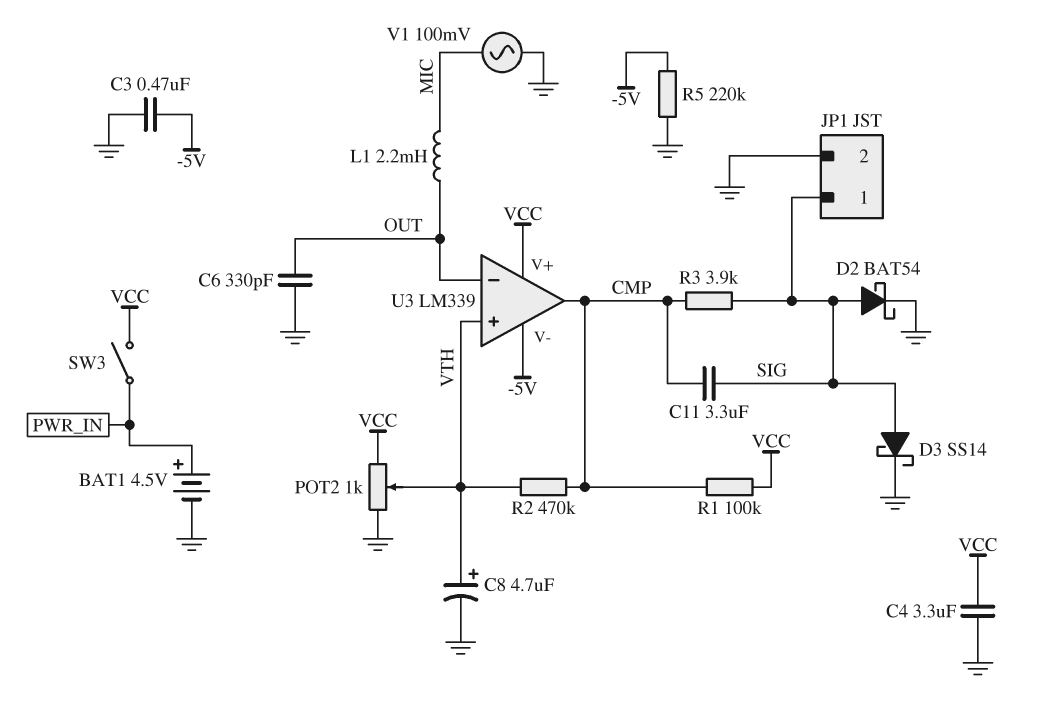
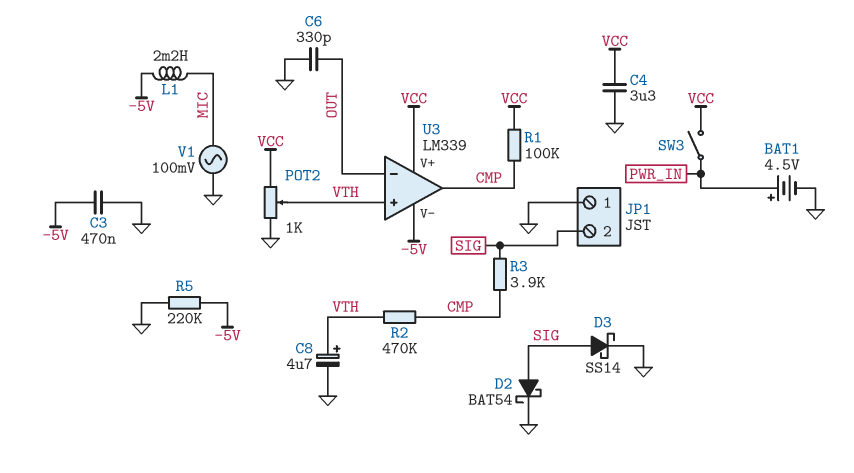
C11: 3.3uF (CMP, SIG) -> none
JP1 pin 1: SIG -> GND
JP1 pin 2: GND -> SIG
L1: 2.2mH (MIC, OUT) -> 2.2mH (-5V, MIC)

